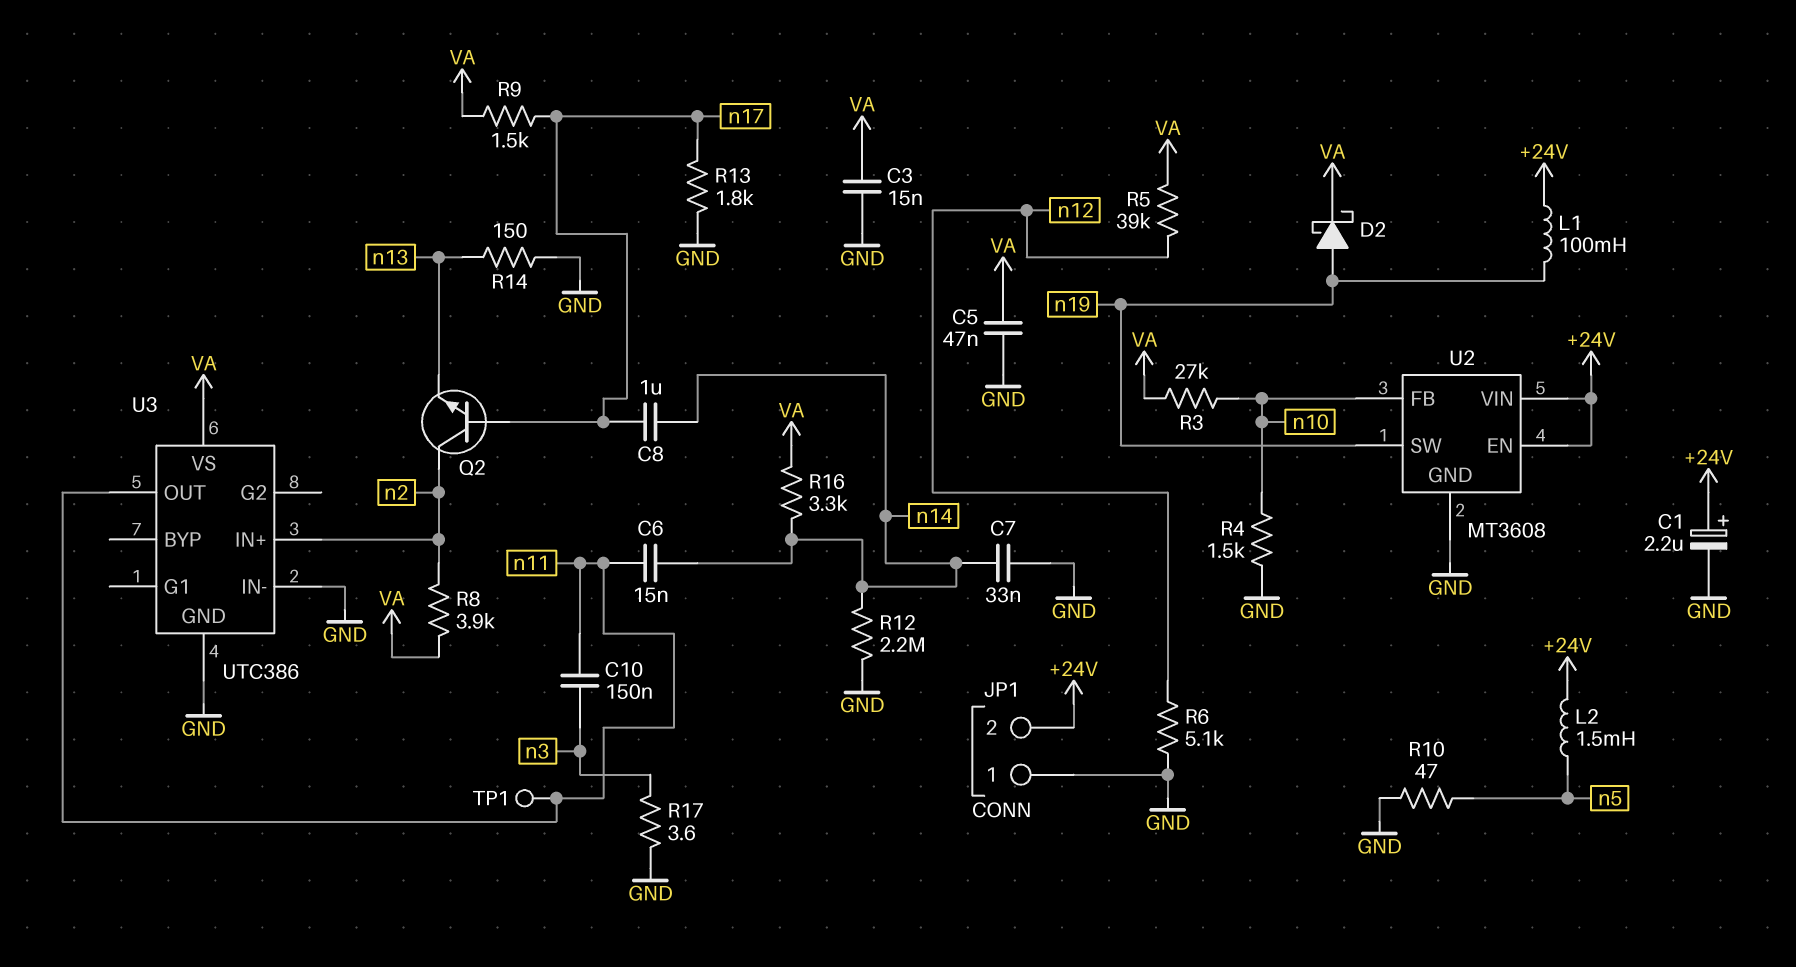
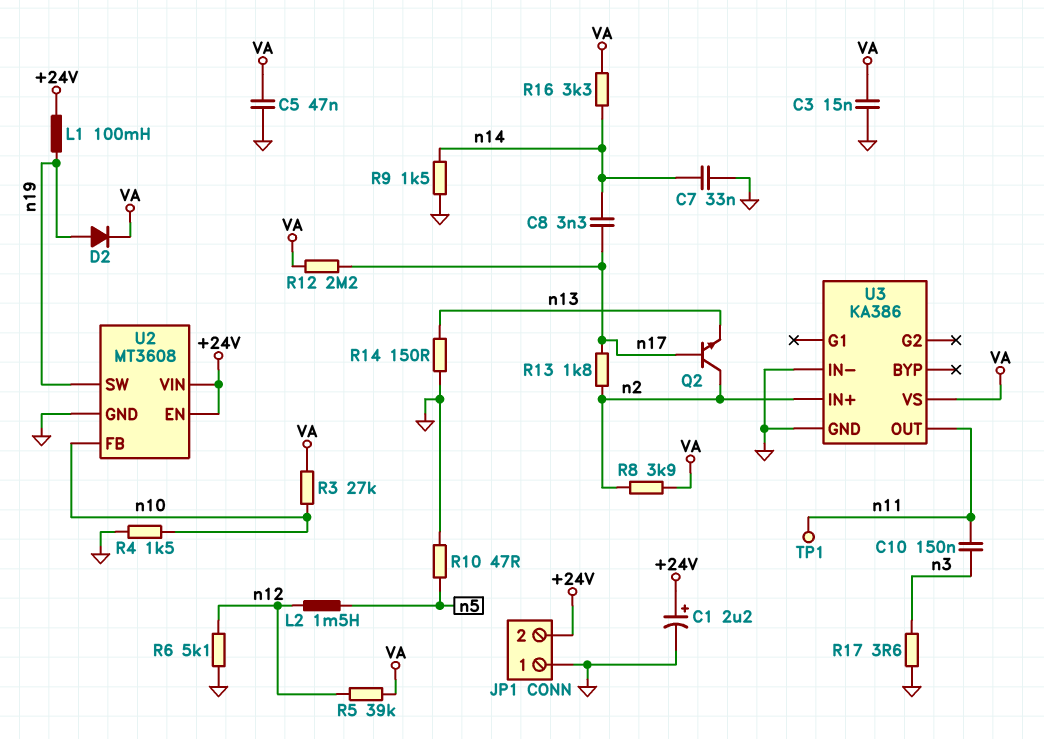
C6: 15nF (n11, n14) -> none
C8: 1uF (n14, n17) -> 3.3nF (n14, n17)
D2: schottky (A n19, K VA) -> diode (A n19, K VA)
L2: 1.5mH (+24V, n5) -> 1.5mH (n5, n12)
R9: 1.5k (VA, n17) -> 1.5k (GND, n14)
R12: 2.2M (GND, n14) -> 2.2M (VA, n17)
R13: 1.8k (GND, n17) -> 1.8k (n2, n17)
U3: UTC386 -> KA386

